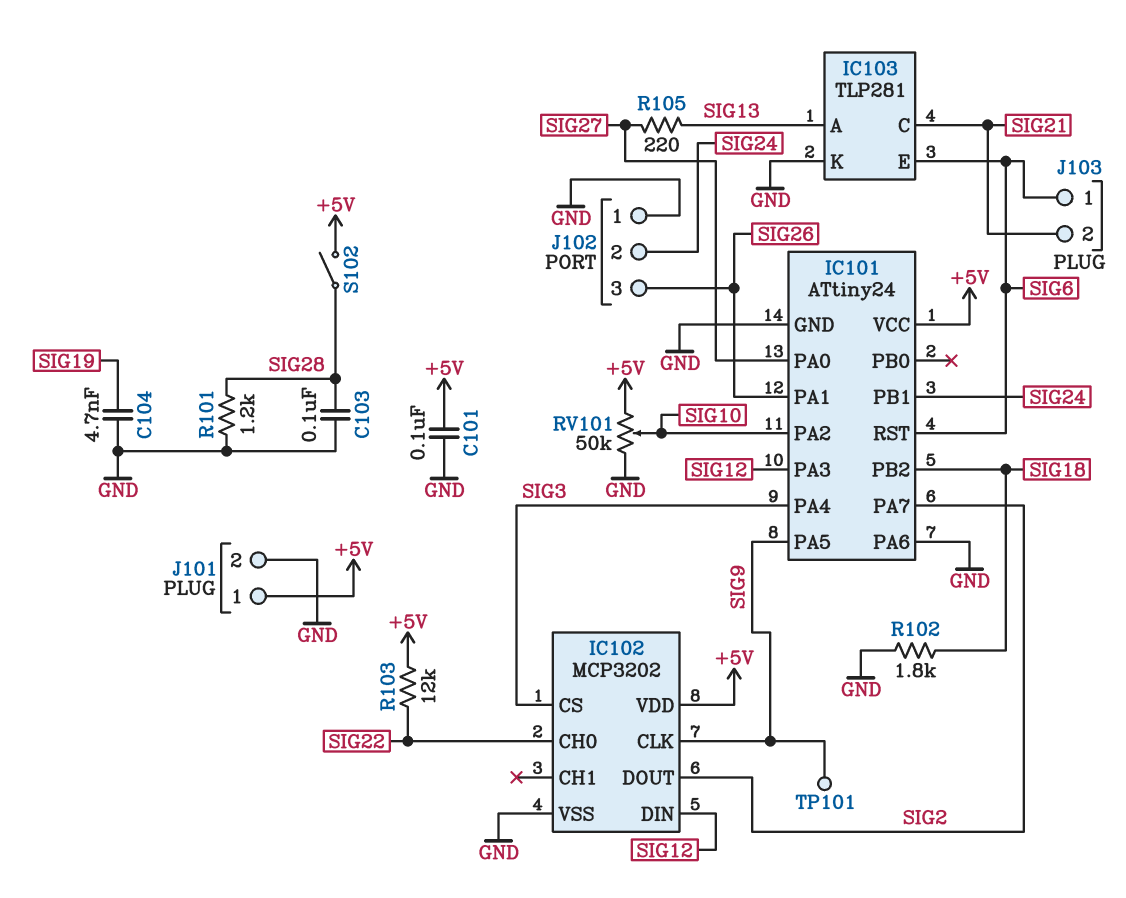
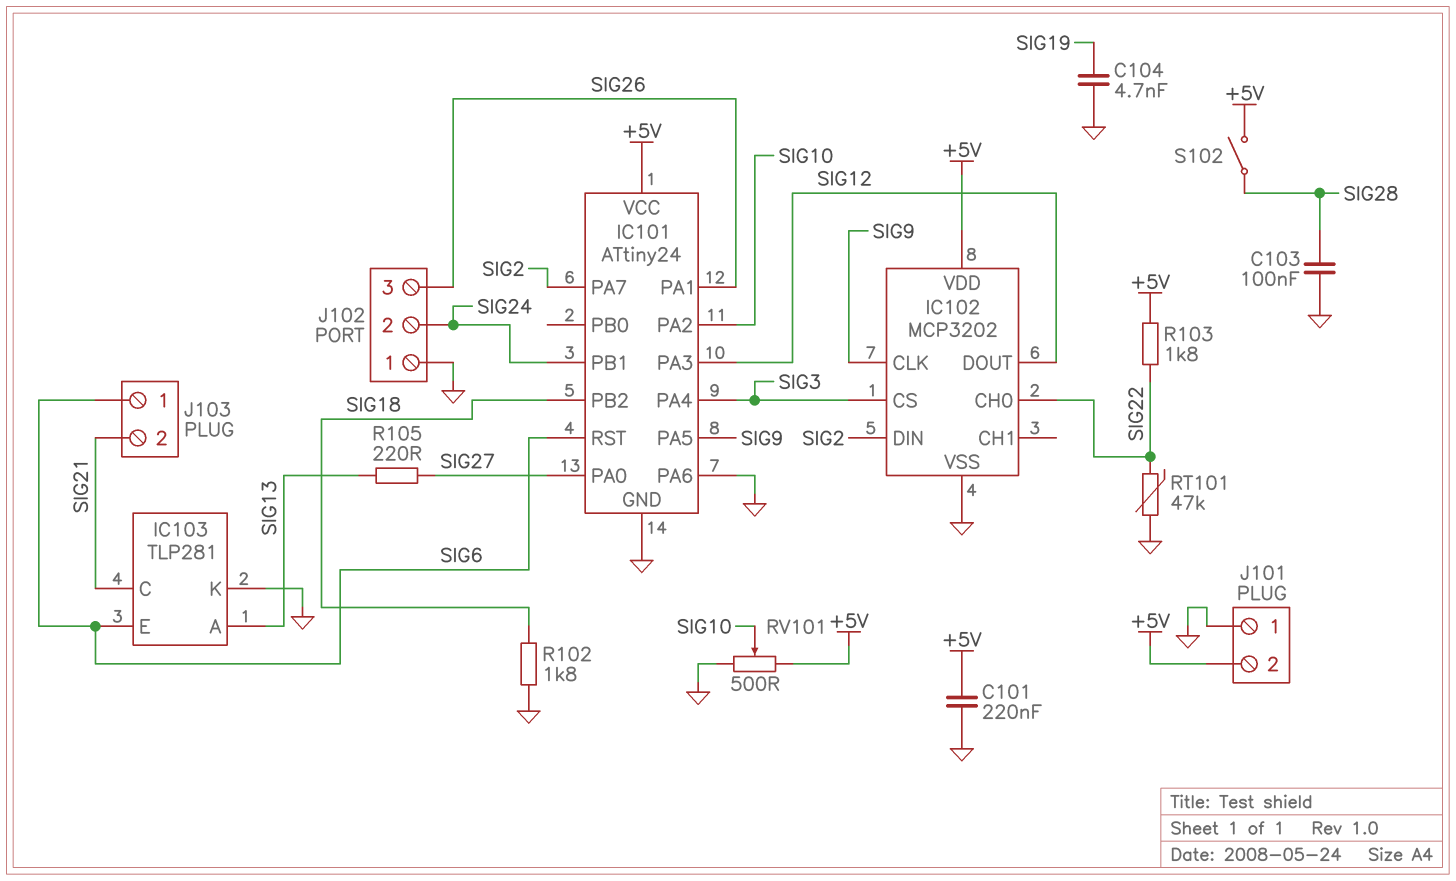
C101: 100nF (+5V, GND) -> 220nF (+5V, GND)
IC102 pin DIN: SIG12 -> SIG2
IC102 pin DOUT: SIG2 -> SIG12
J101 pin 1: +5V -> GND
J101 pin 2: GND -> +5V
R101: 1.2k (GND, SIG28) -> none
R103: 12k (+5V, SIG22) -> 1.8k (+5V, SIG22)
RT101: none -> 47k (GND, SIG22)
RV101: 50k (+5V, GND, wiper SIG10) -> 500 (+5V, GND, wiper SIG10)
TP101: test point (SIG9) -> none

